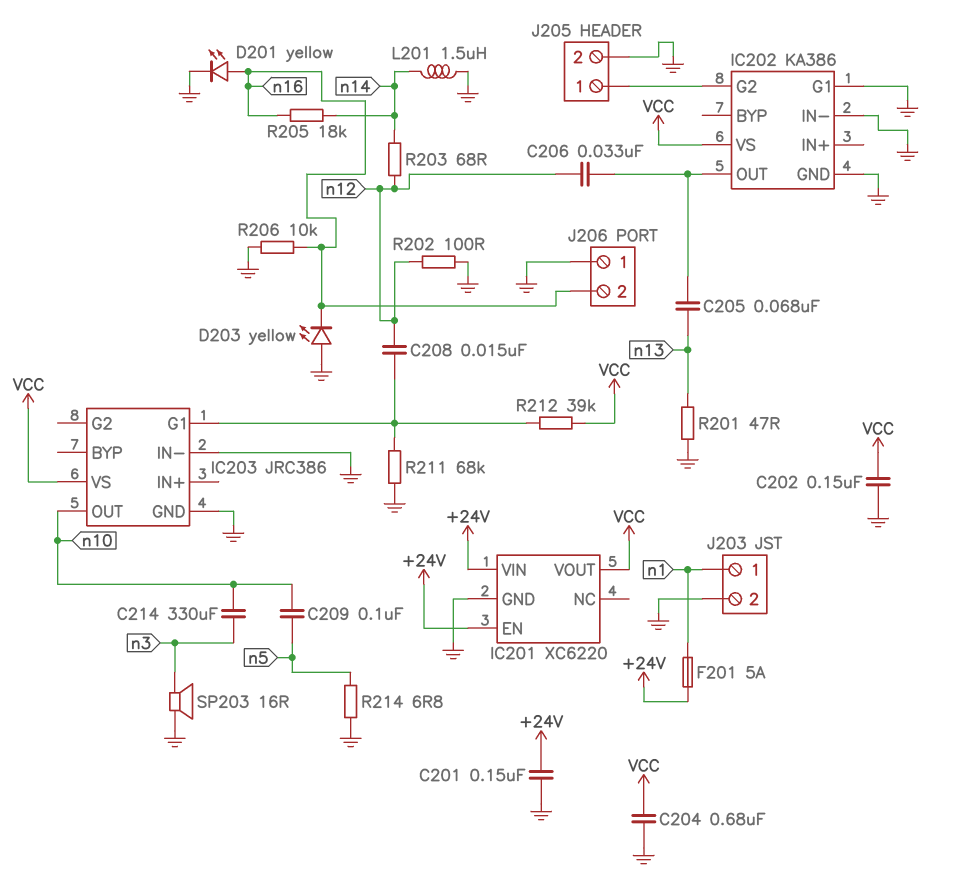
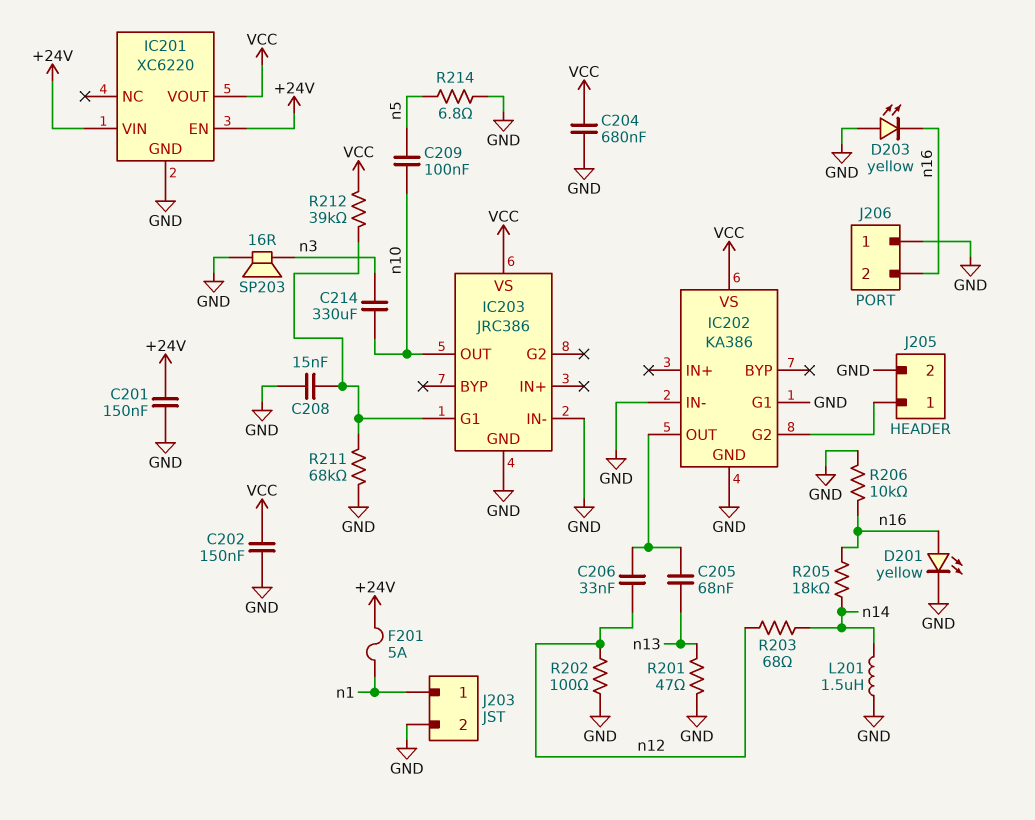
C208: 15nF (IC203/G1, n12) -> 15nF (GND, IC203/G1)

